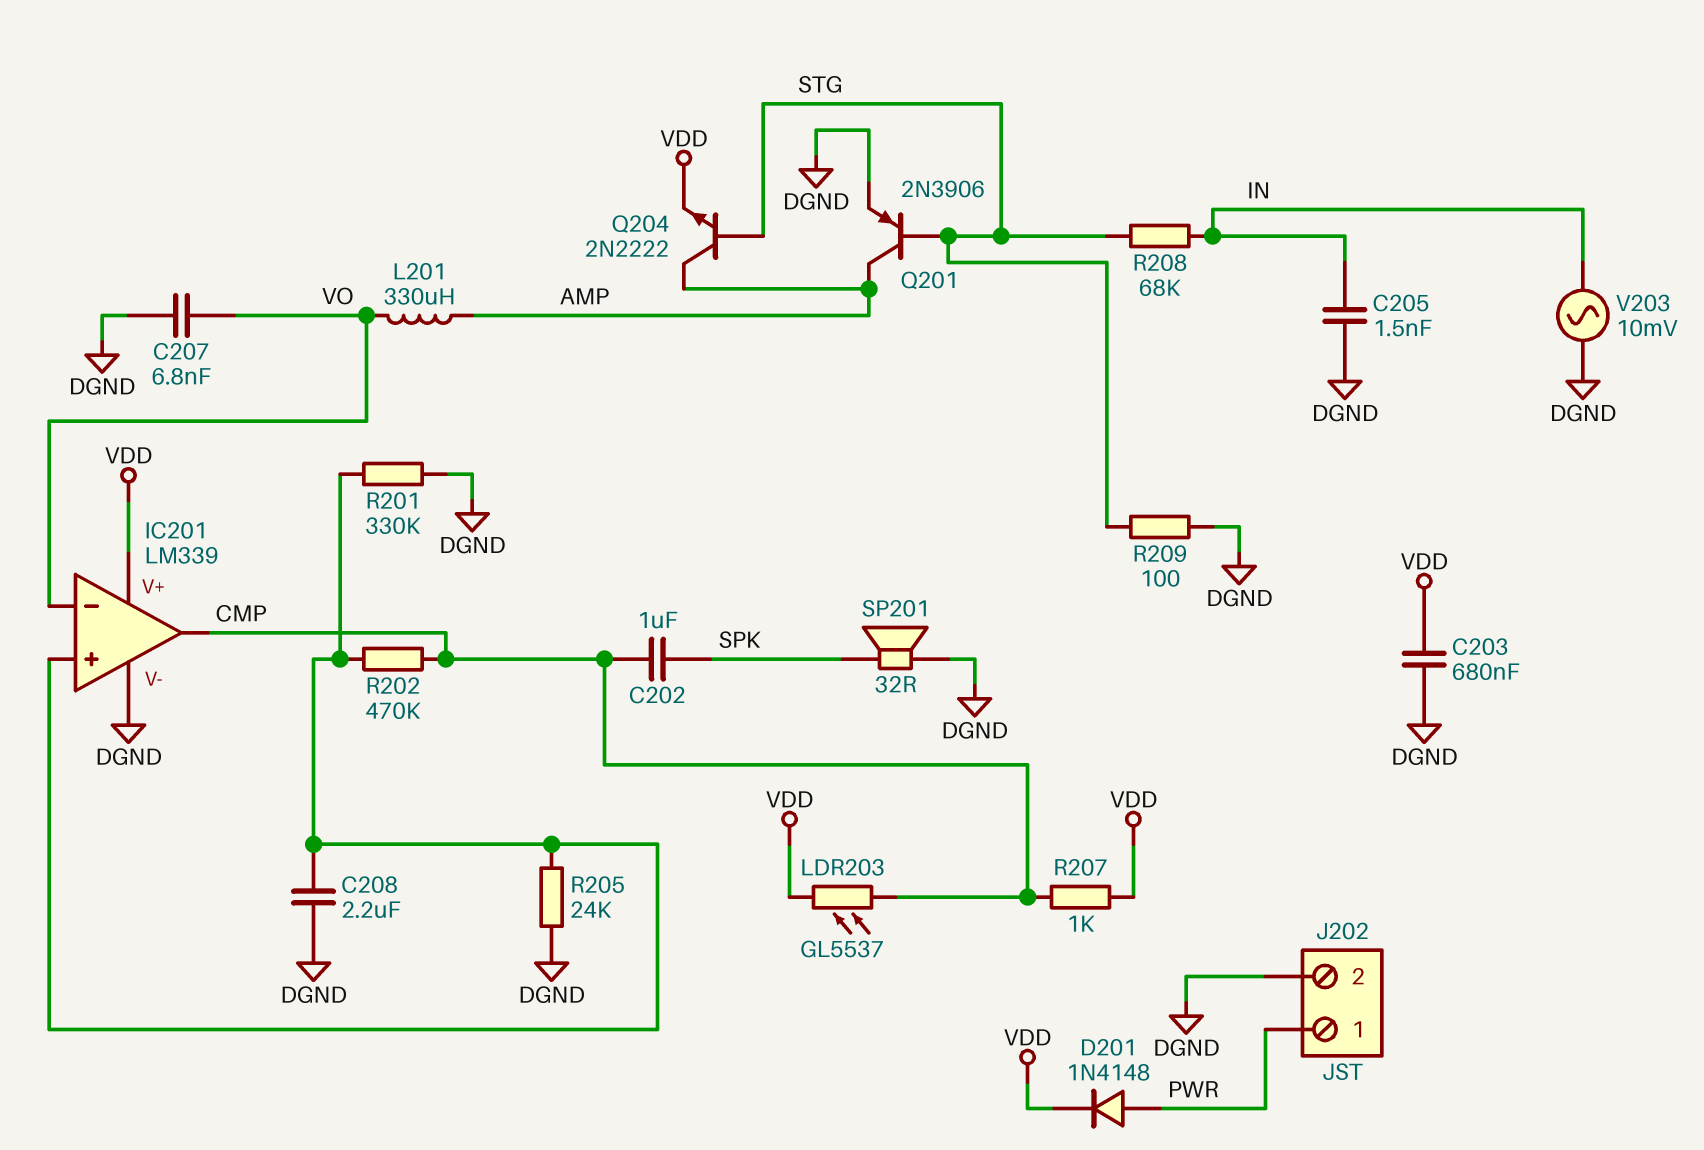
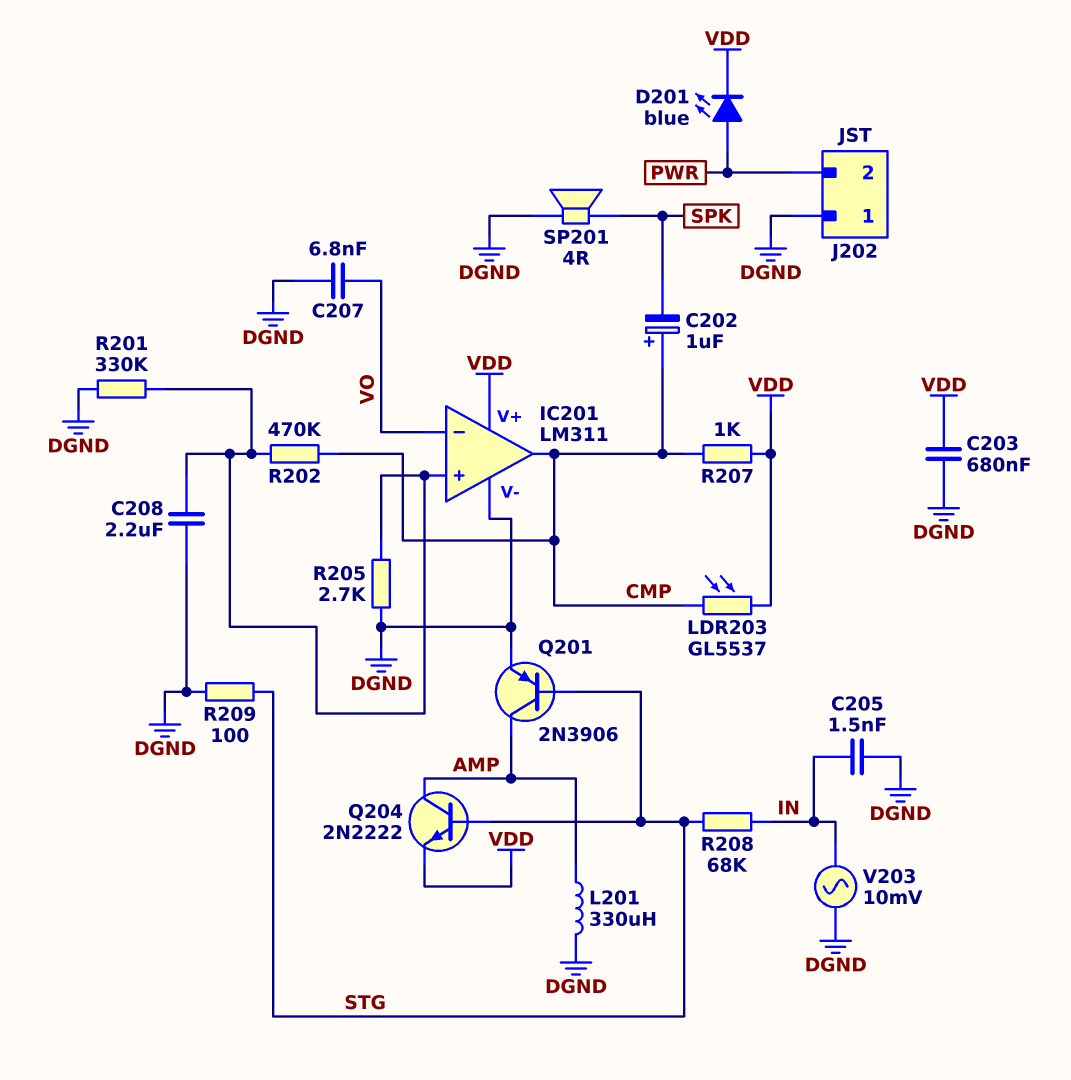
C202: 1uF (CMP, SPK) -> 1uF (plus CMP, minus SPK)
D201: diode 1N4148 (A PWR, K VDD) -> LED blue (A PWR, K VDD)
IC201: LM339 -> LM311
J202 pin 1: PWR -> DGND
J202 pin 2: DGND -> PWR
L201: 330uH (AMP, VO) -> 330uH (AMP, DGND)
R205: 24k (DGND, IC201/in+) -> 2.7k (DGND, IC201/in+)
SP201: speaker 32R (DGND, SPK) -> speaker 4R (DGND, SPK)

